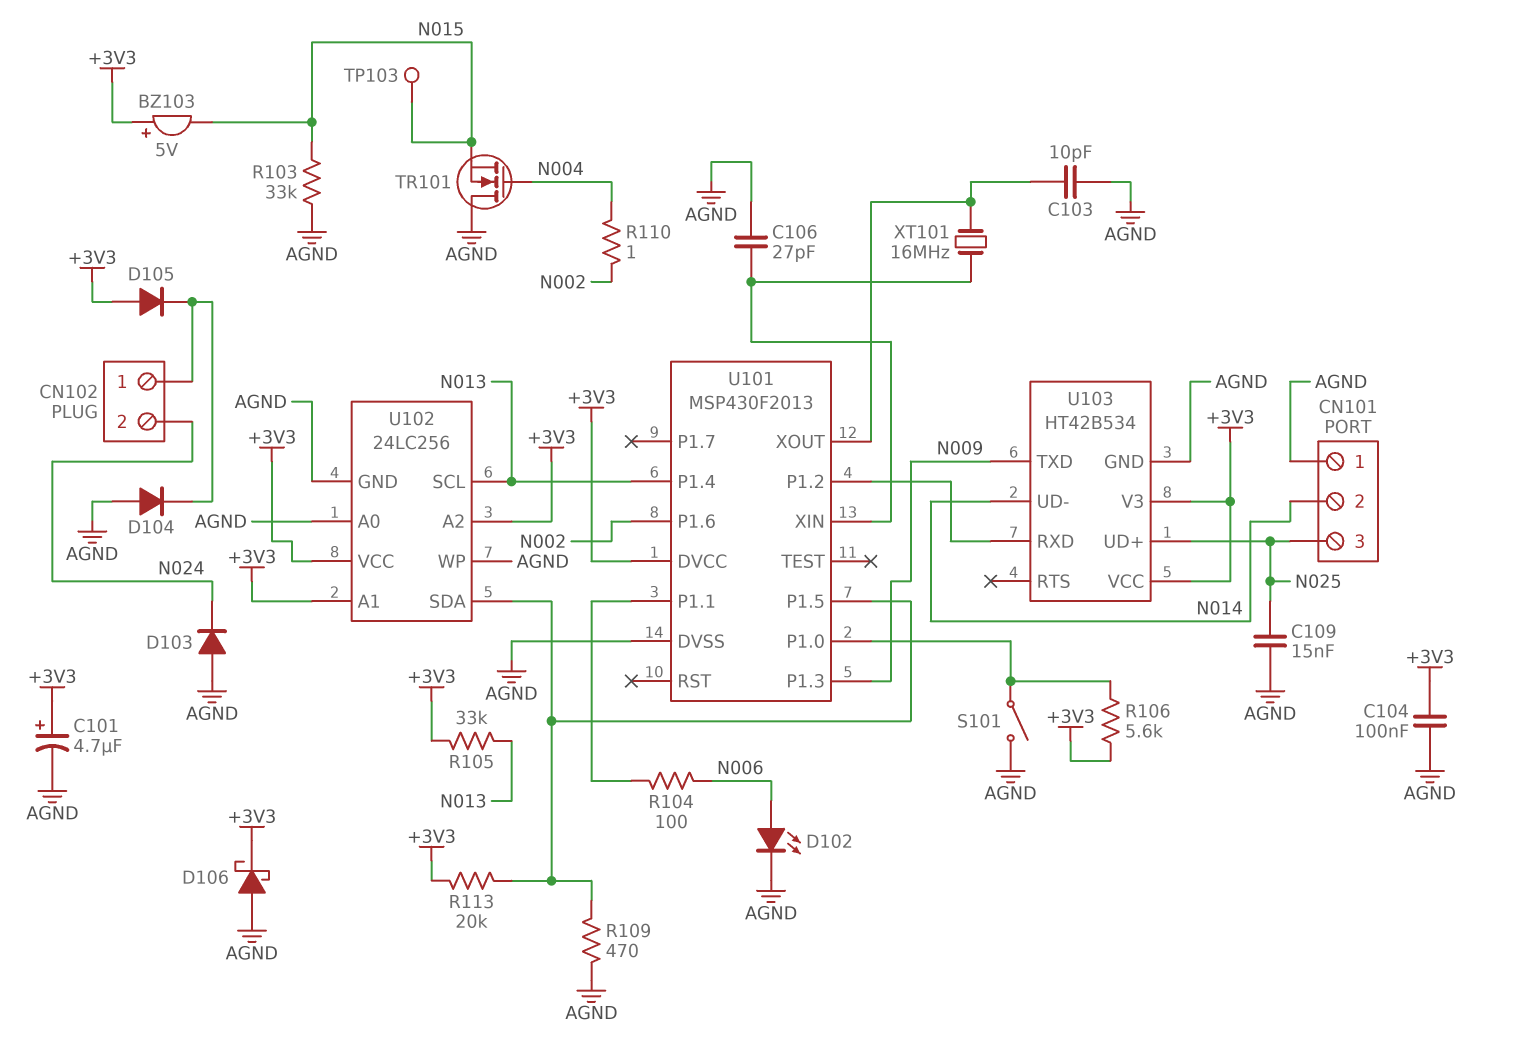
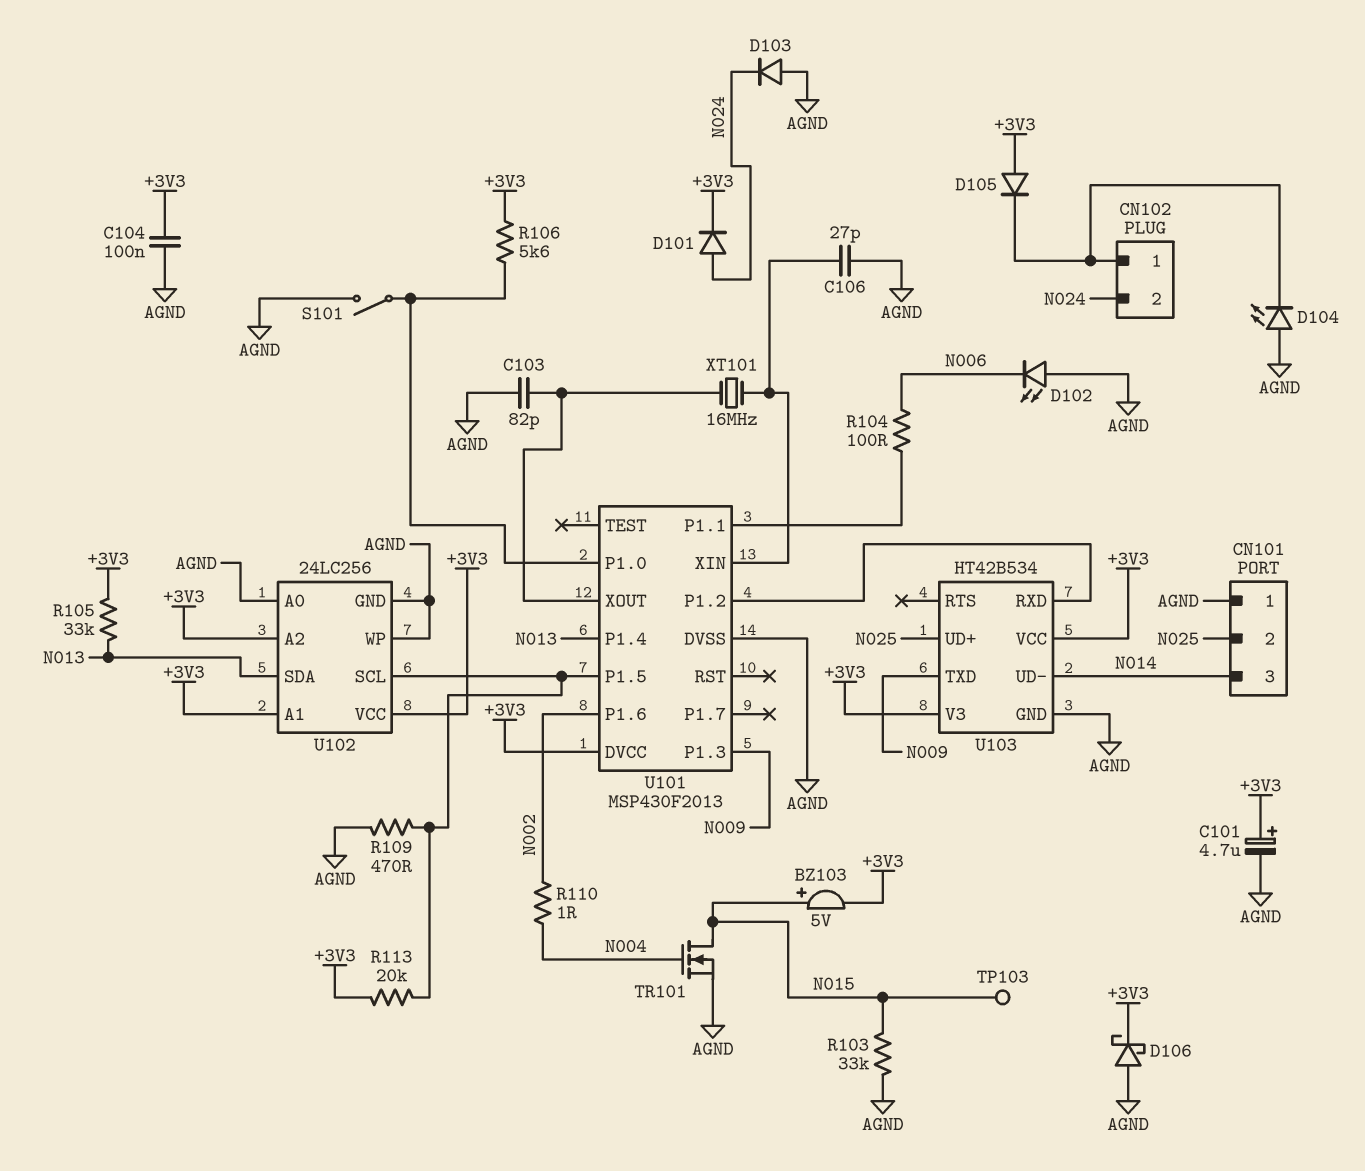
BZ103: buzzer 5V (plus +3V3, minus N015) -> buzzer 5V (plus N015, minus +3V3)
C103: 10pF (AGND, U101/XOUT) -> 82pF (AGND, U101/XOUT)
C109: 15nF (AGND, N025) -> none
CN101 pin 2: N014 -> N025
CN101 pin 3: N025 -> N014
D101: none -> diode (A N024, K +3V3)
D102: LED (A N006, K AGND) -> LED (A AGND, K N006)
D104: diode (A AGND, K CN102/1) -> LED (A AGND, K CN102/1)
TR101: NMOS (G N004, D AGND, S N015) -> NMOS (G N004, D N015, S AGND)
U102 pin SCL: N013 -> U101/P1.5
U102 pin SDA: U101/P1.5 -> N013

